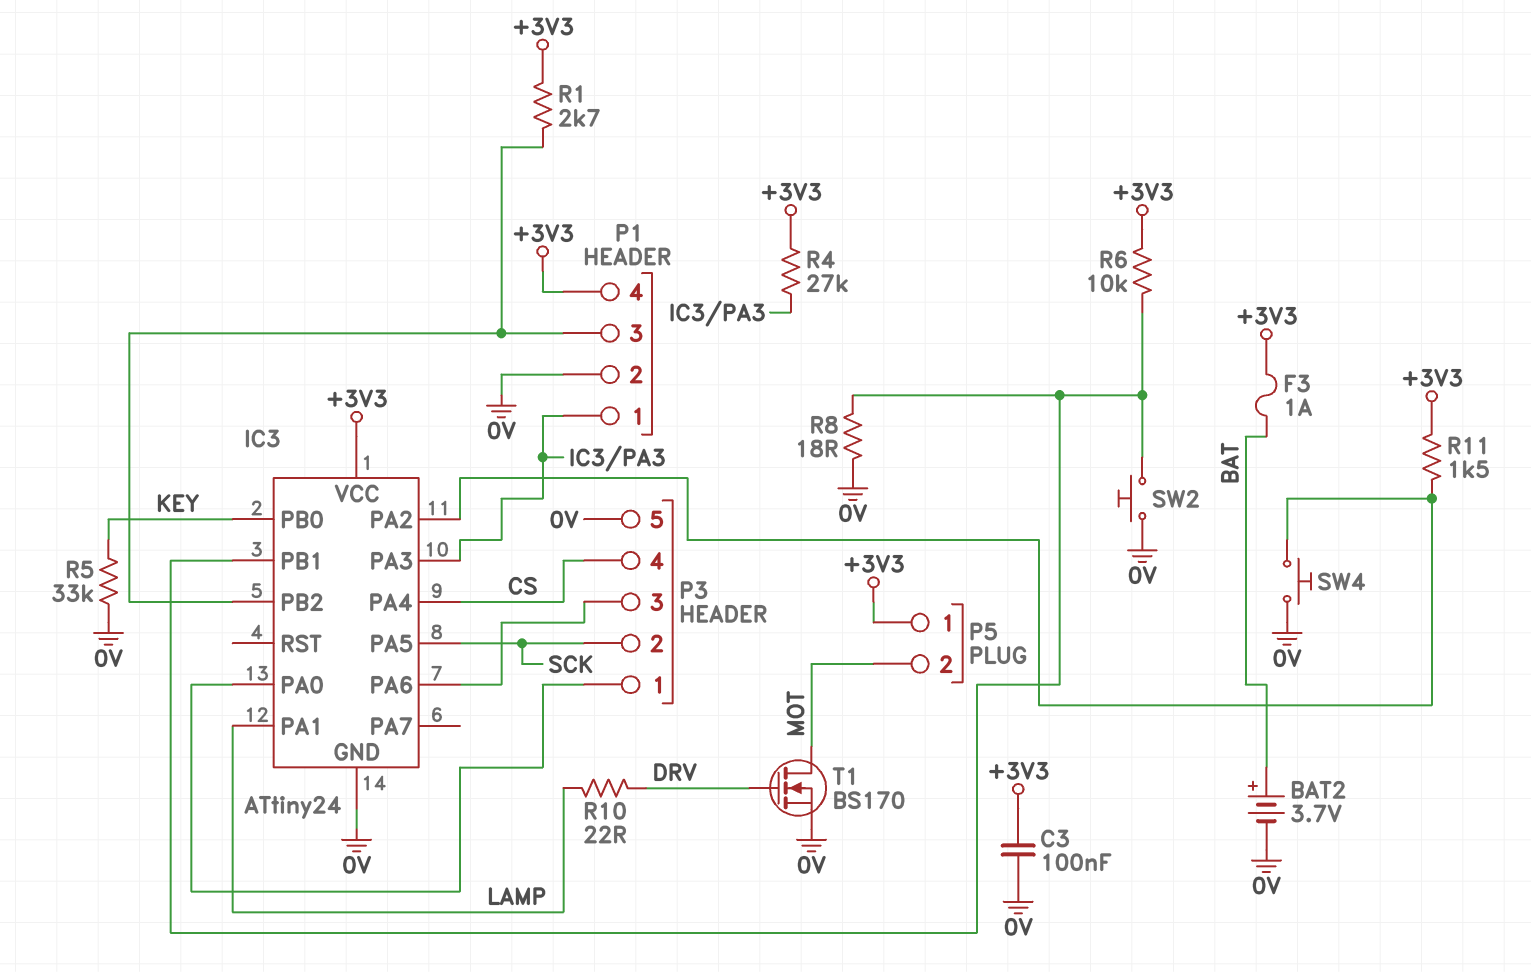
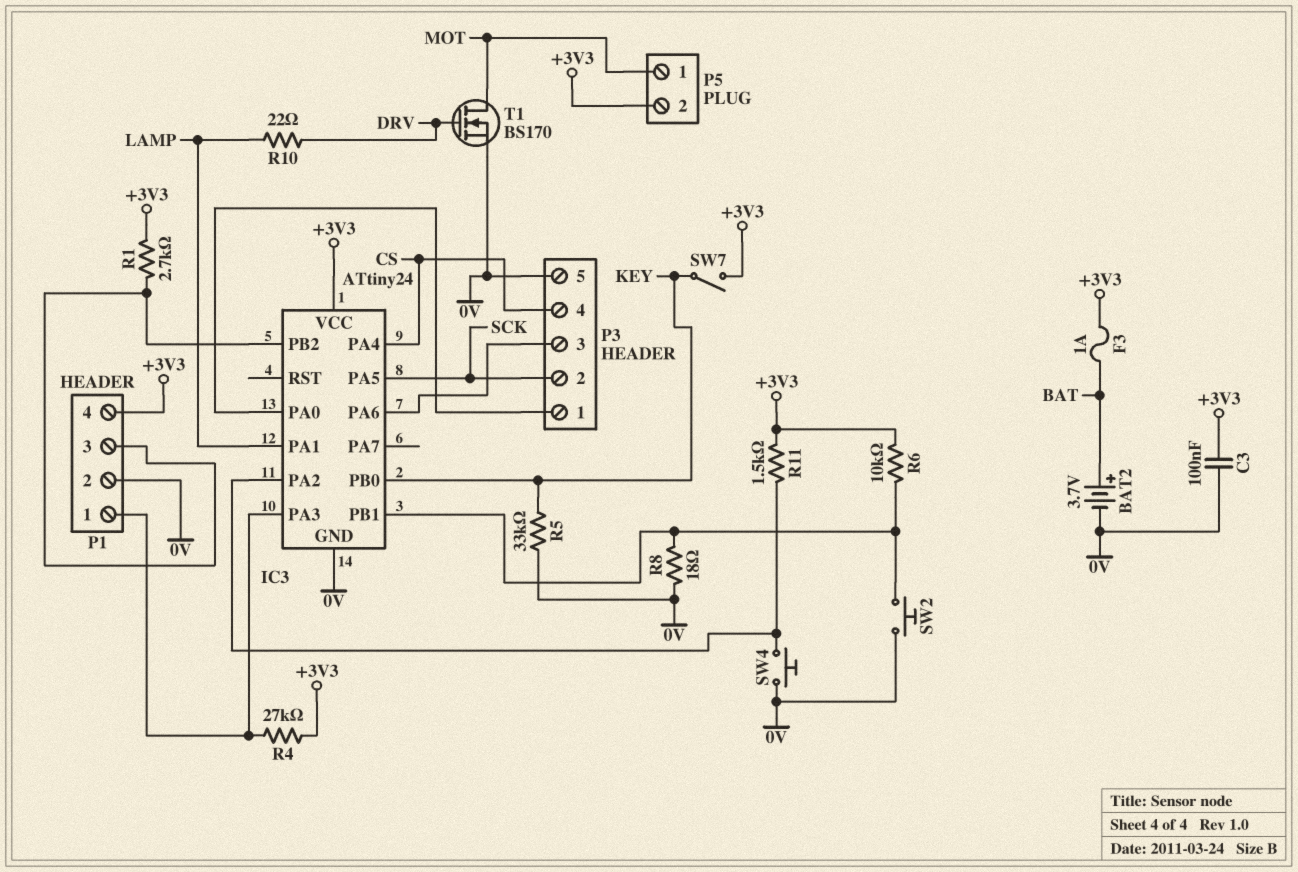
P5 pin 1: +3V3 -> MOT
P5 pin 2: MOT -> +3V3
SW7: none -> switch (+3V3, KEY)

